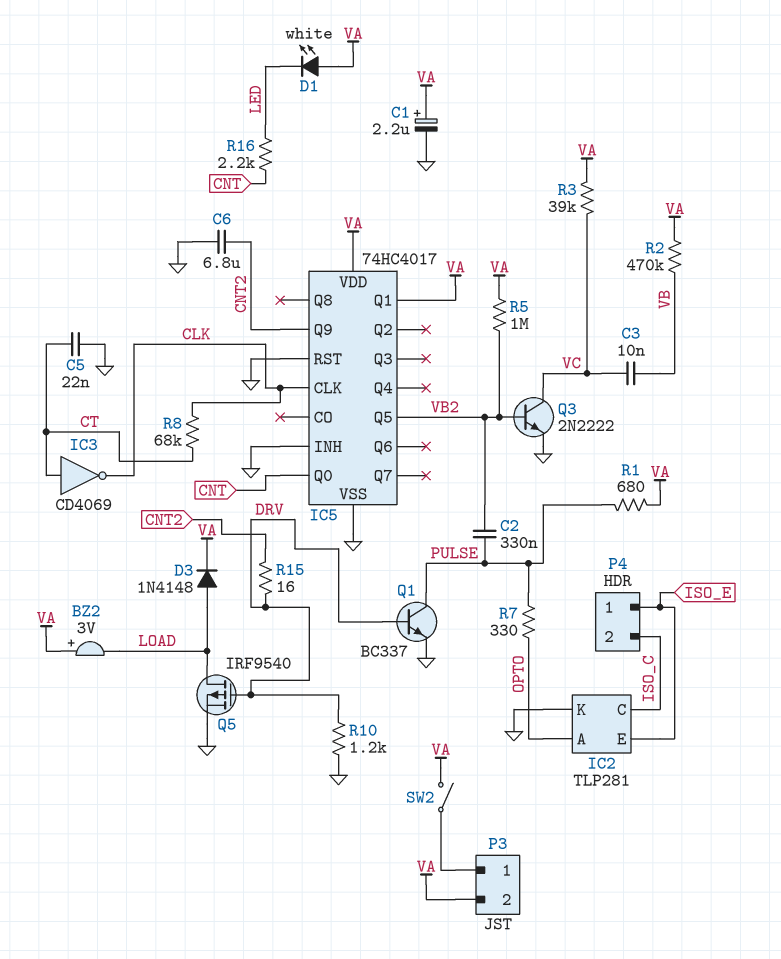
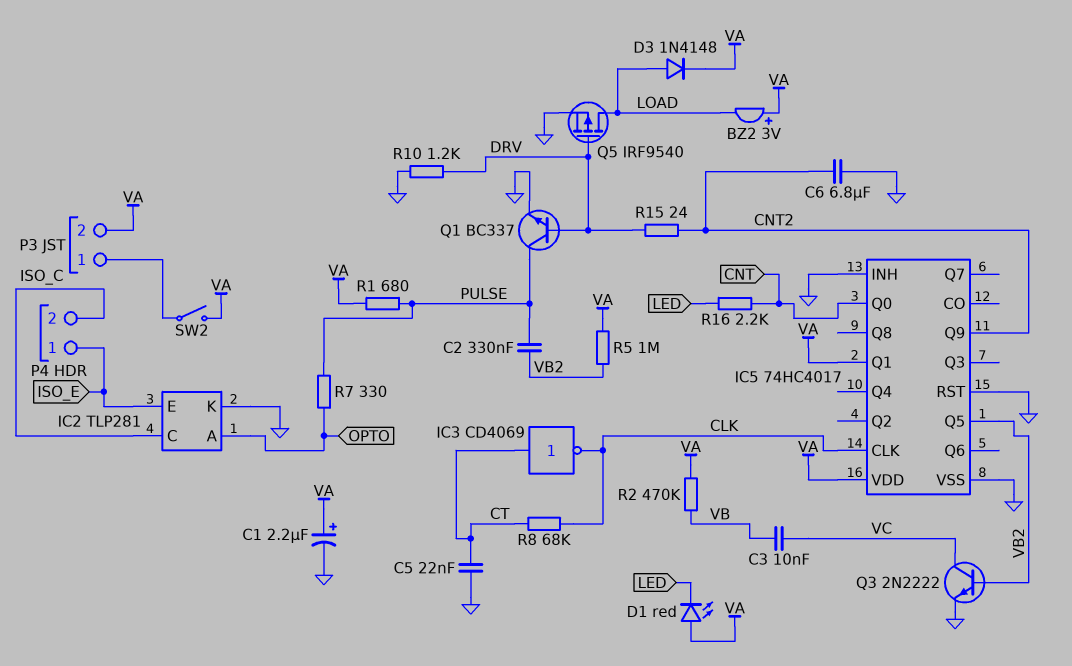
D1: LED white (A VA, K LED) -> LED red (A VA, K LED)
R3: 39k (VA, VC) -> none
R15: 16 (CNT2, DRV) -> 24 (CNT2, DRV)

